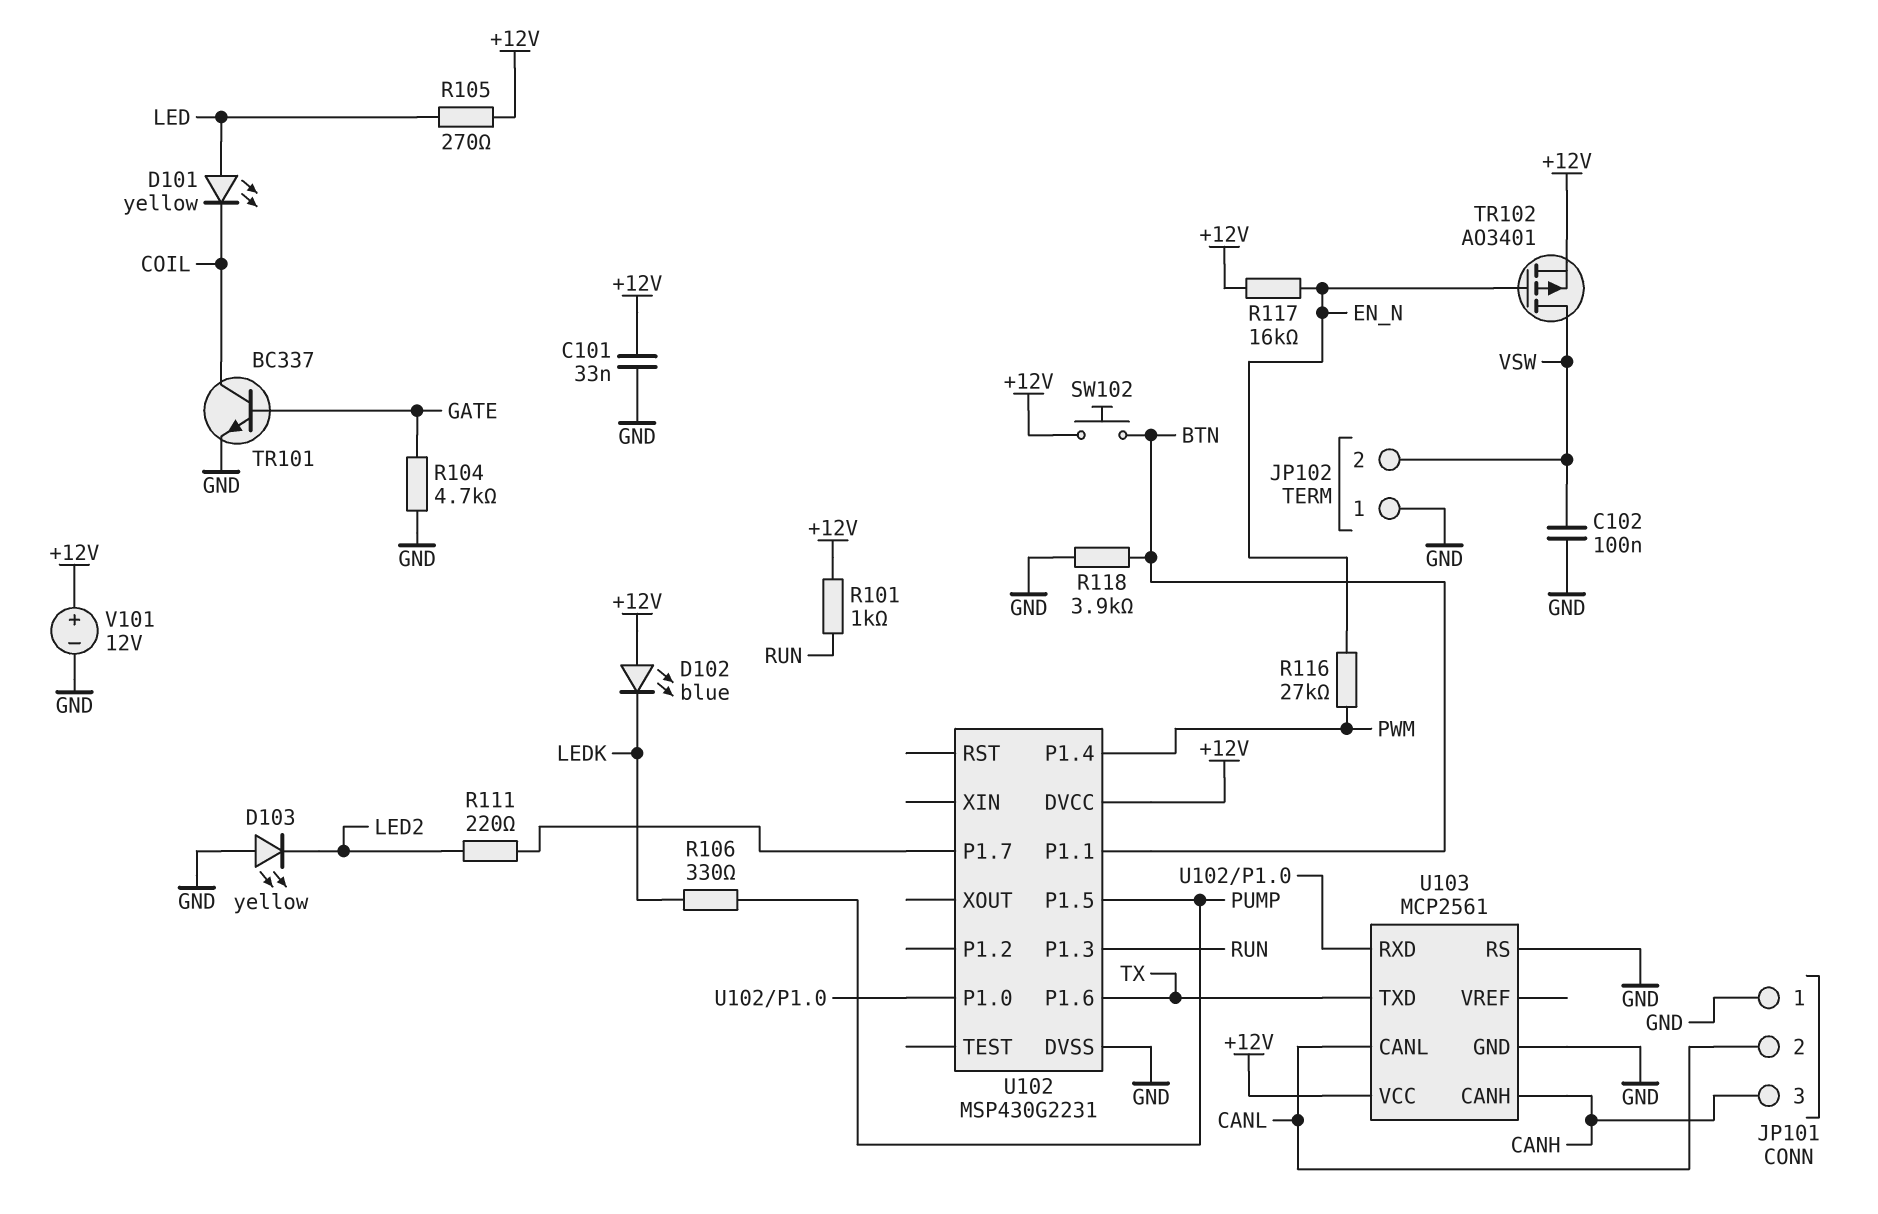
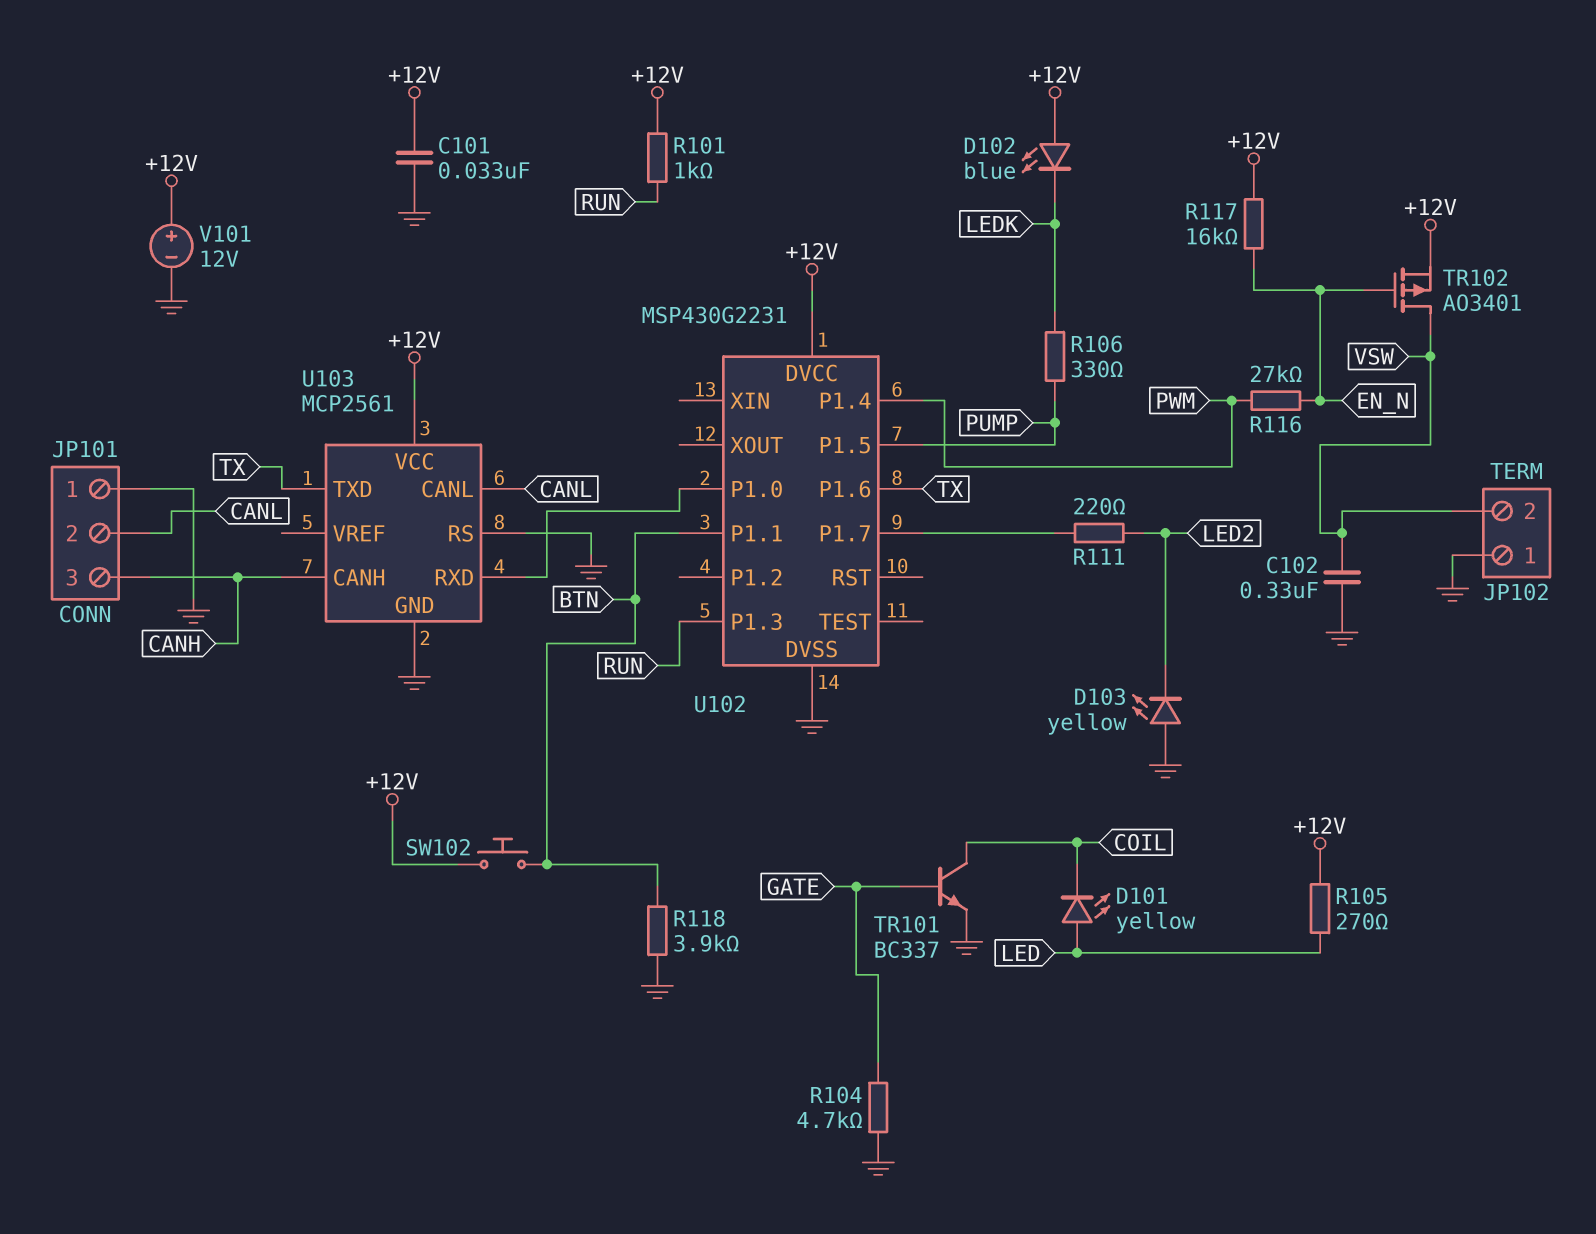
C102: 100nF (GND, VSW) -> 330nF (GND, VSW)

